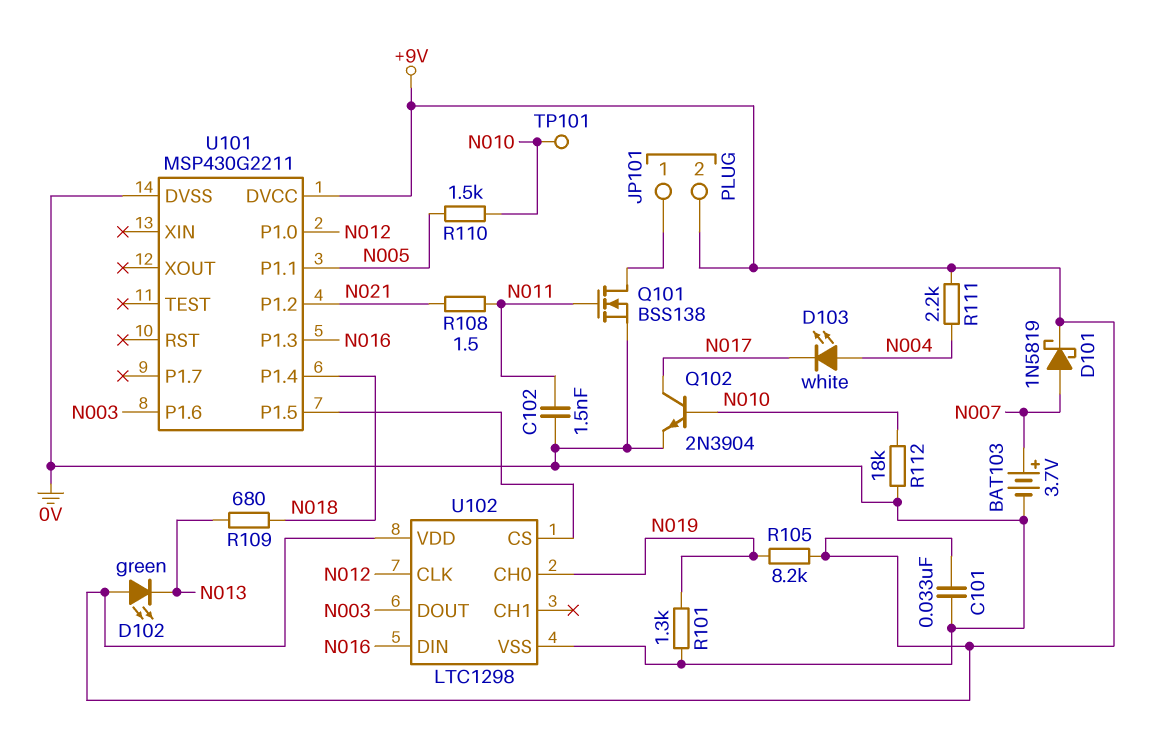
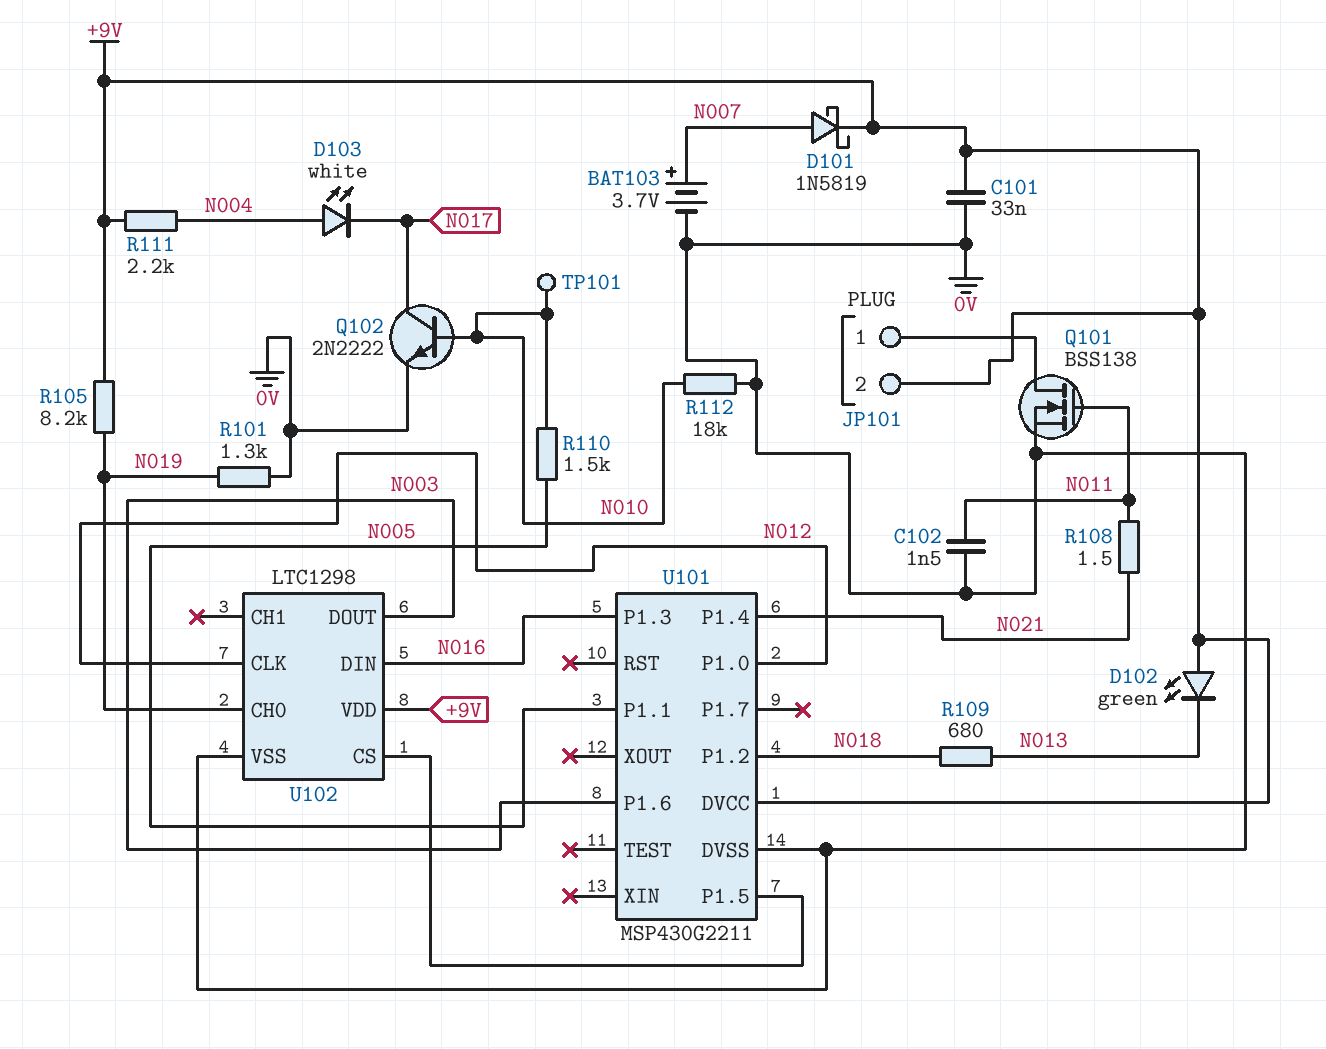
Q102: NPN 2N3904 (B N010, C N017, E 0V) -> NPN 2N2222 (B N010, C N017, E 0V)
U101 pin P1.2: N021 -> N018
U101 pin P1.4: N018 -> N021

